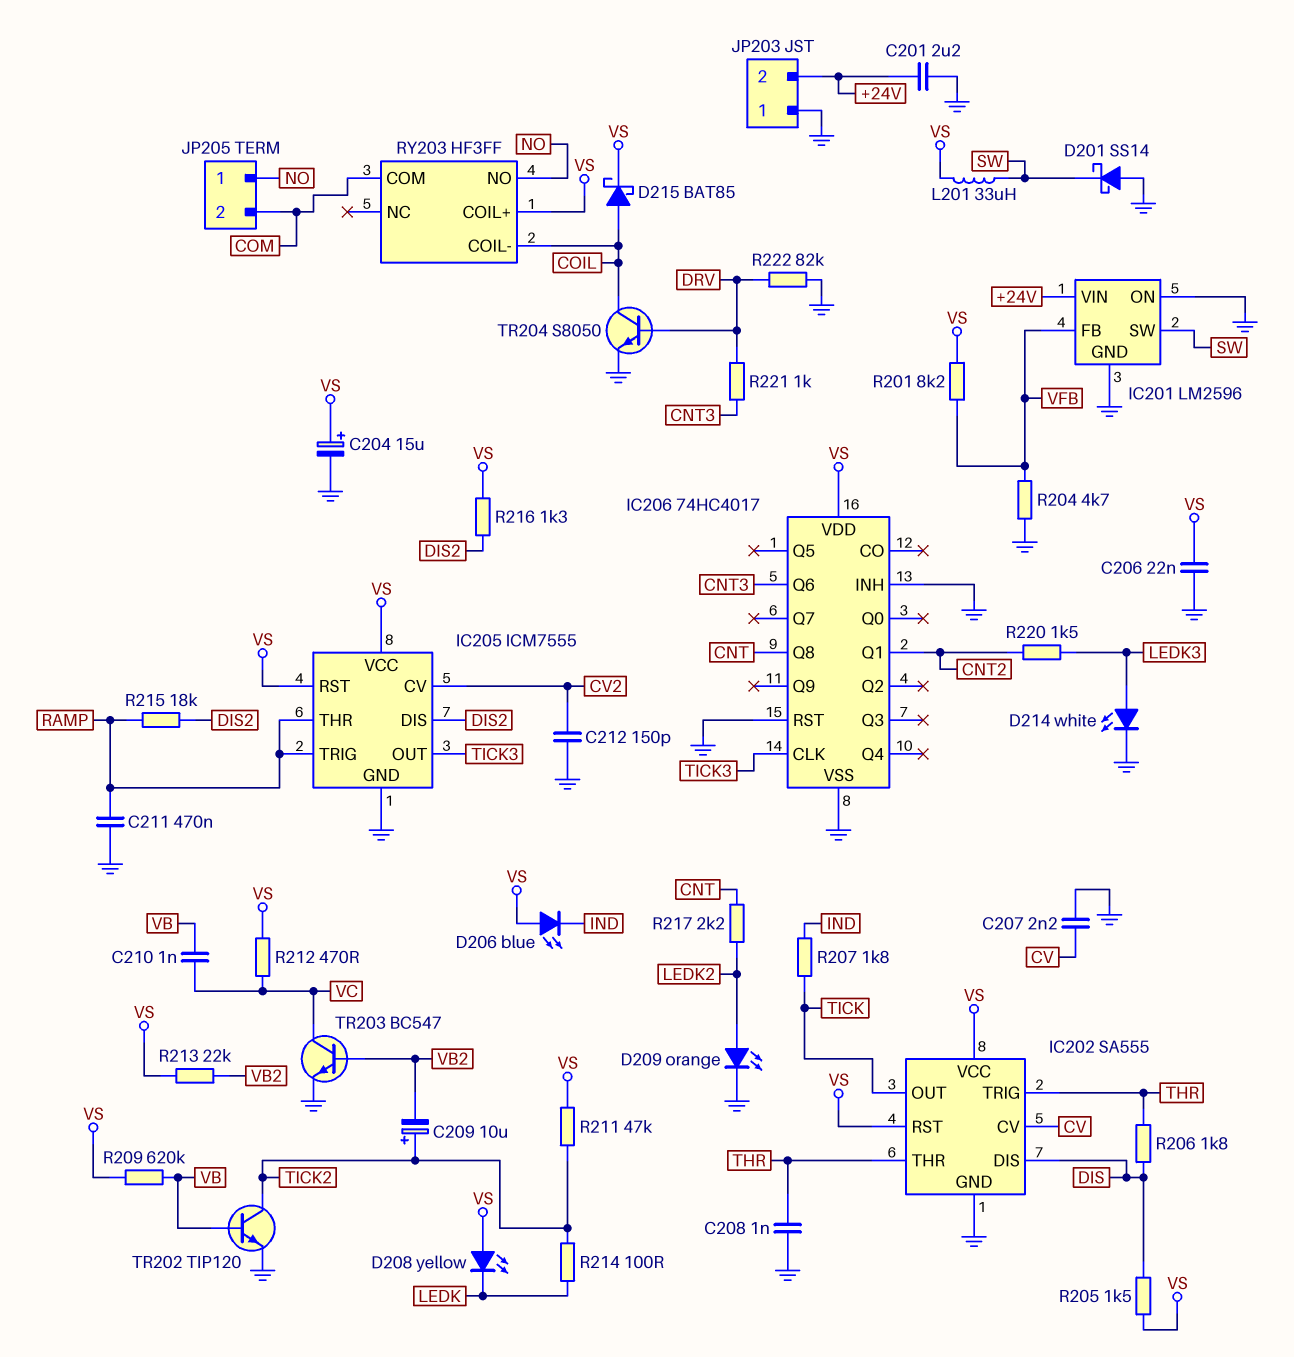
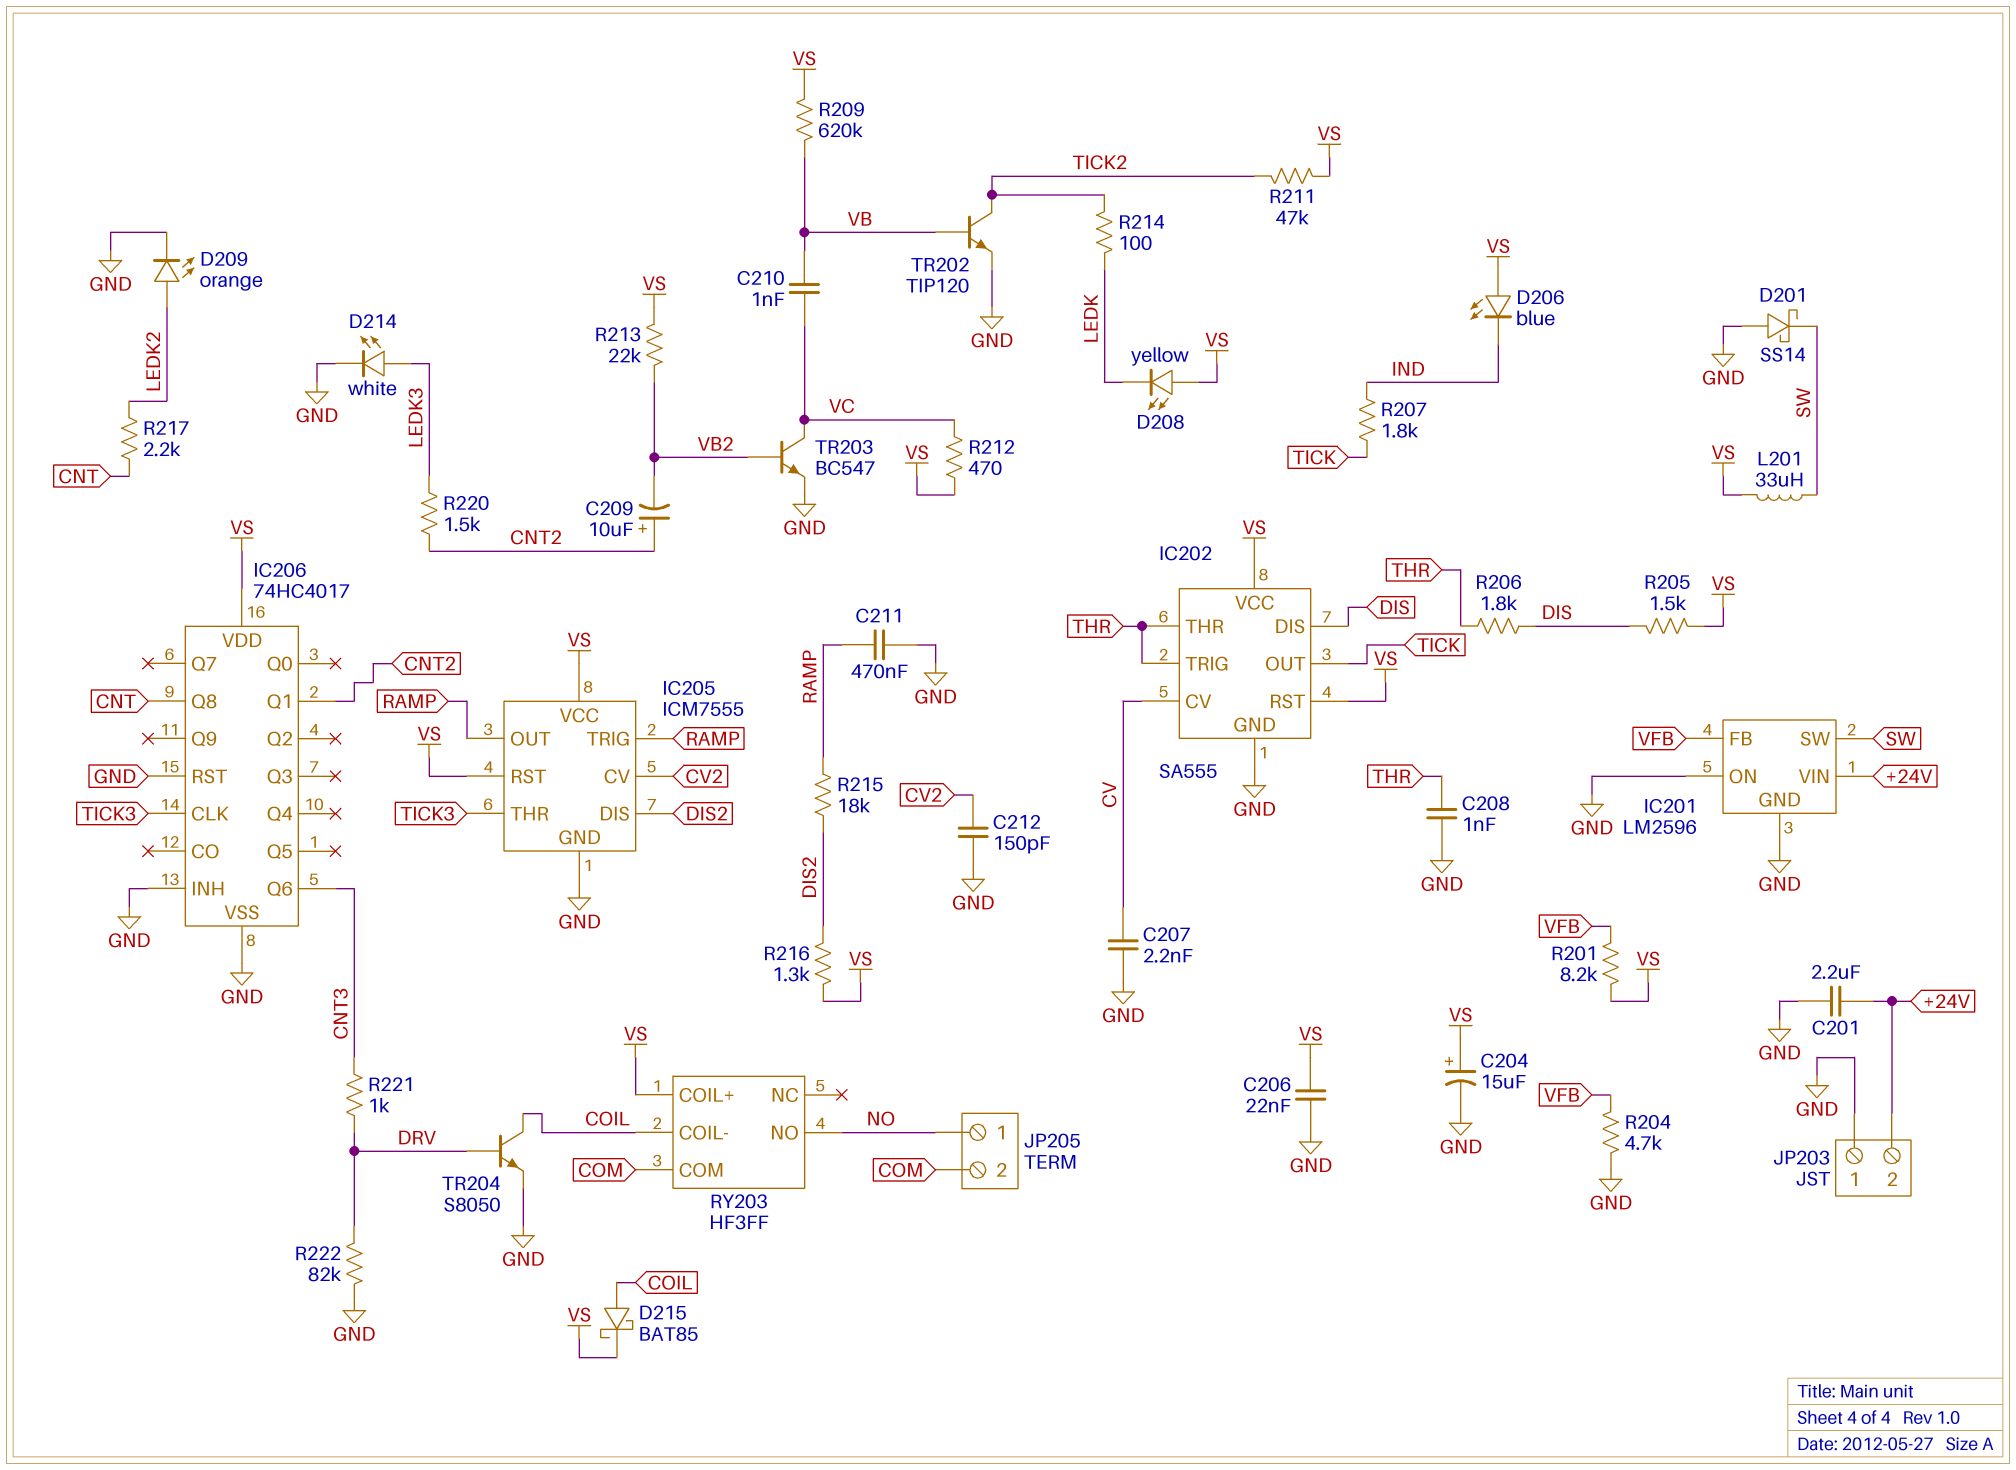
C209: 10uF (plus TICK2, minus VB2) -> 10uF (plus CNT2, minus VB2)
IC205 pin OUT: TICK3 -> RAMP
IC205 pin THR: RAMP -> TICK3

